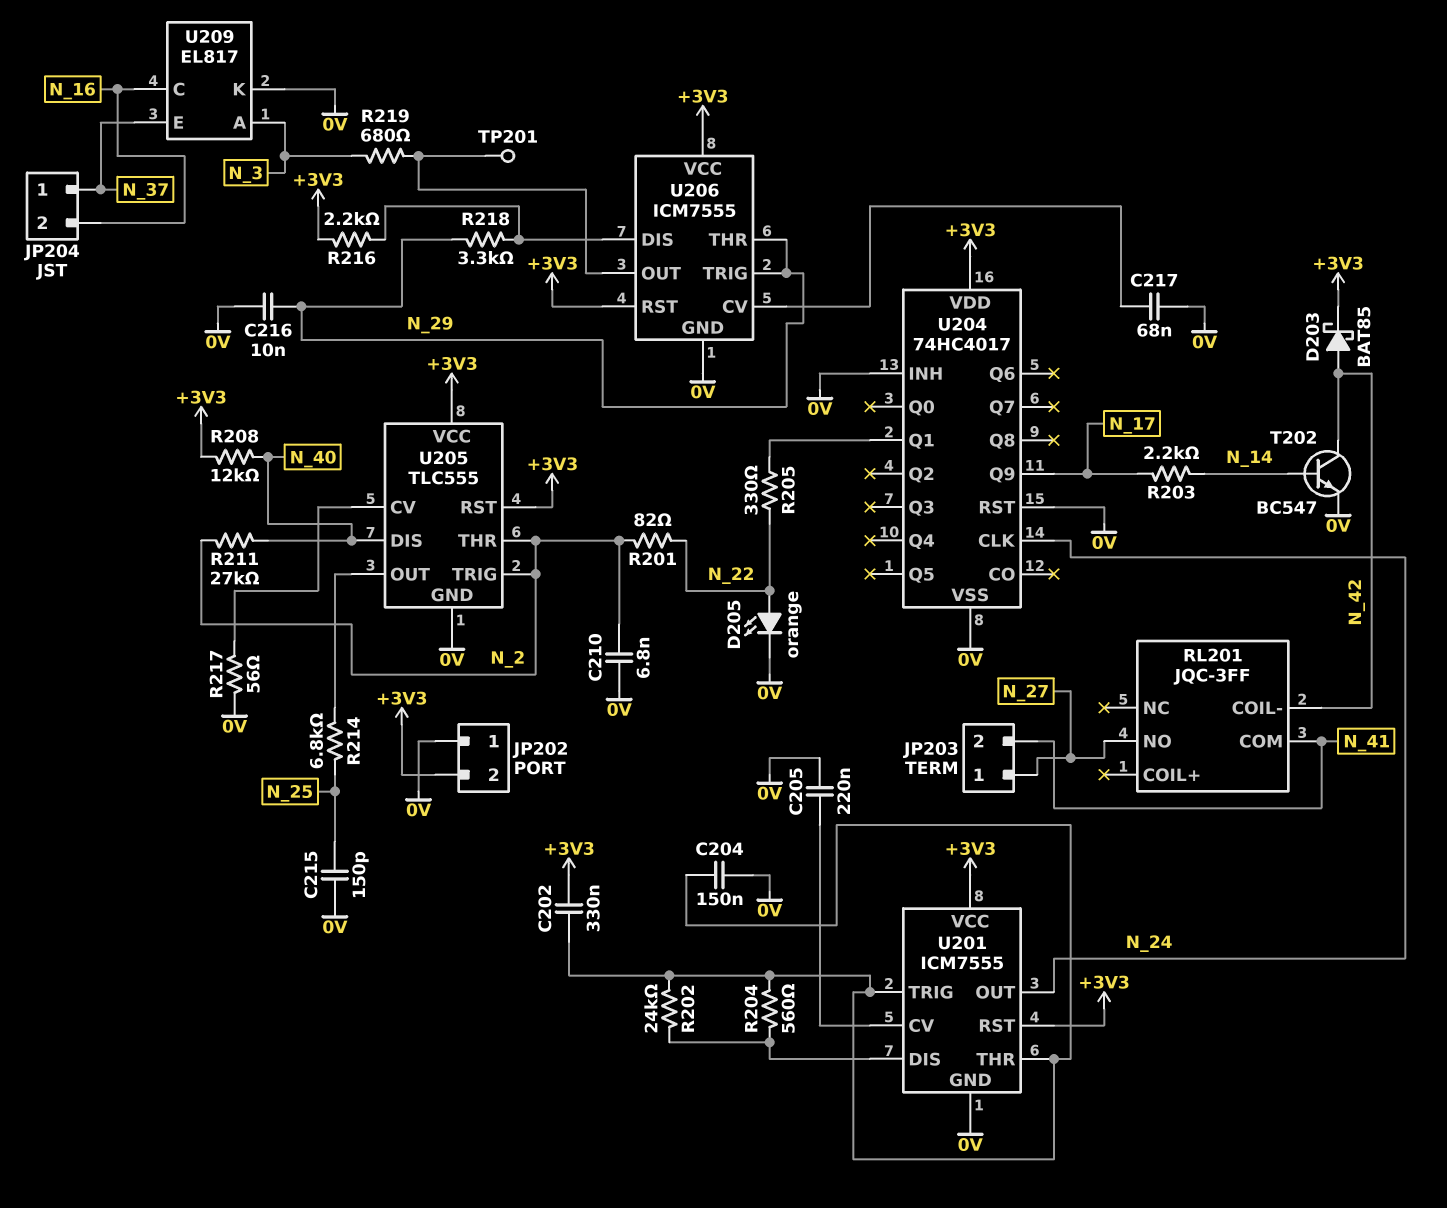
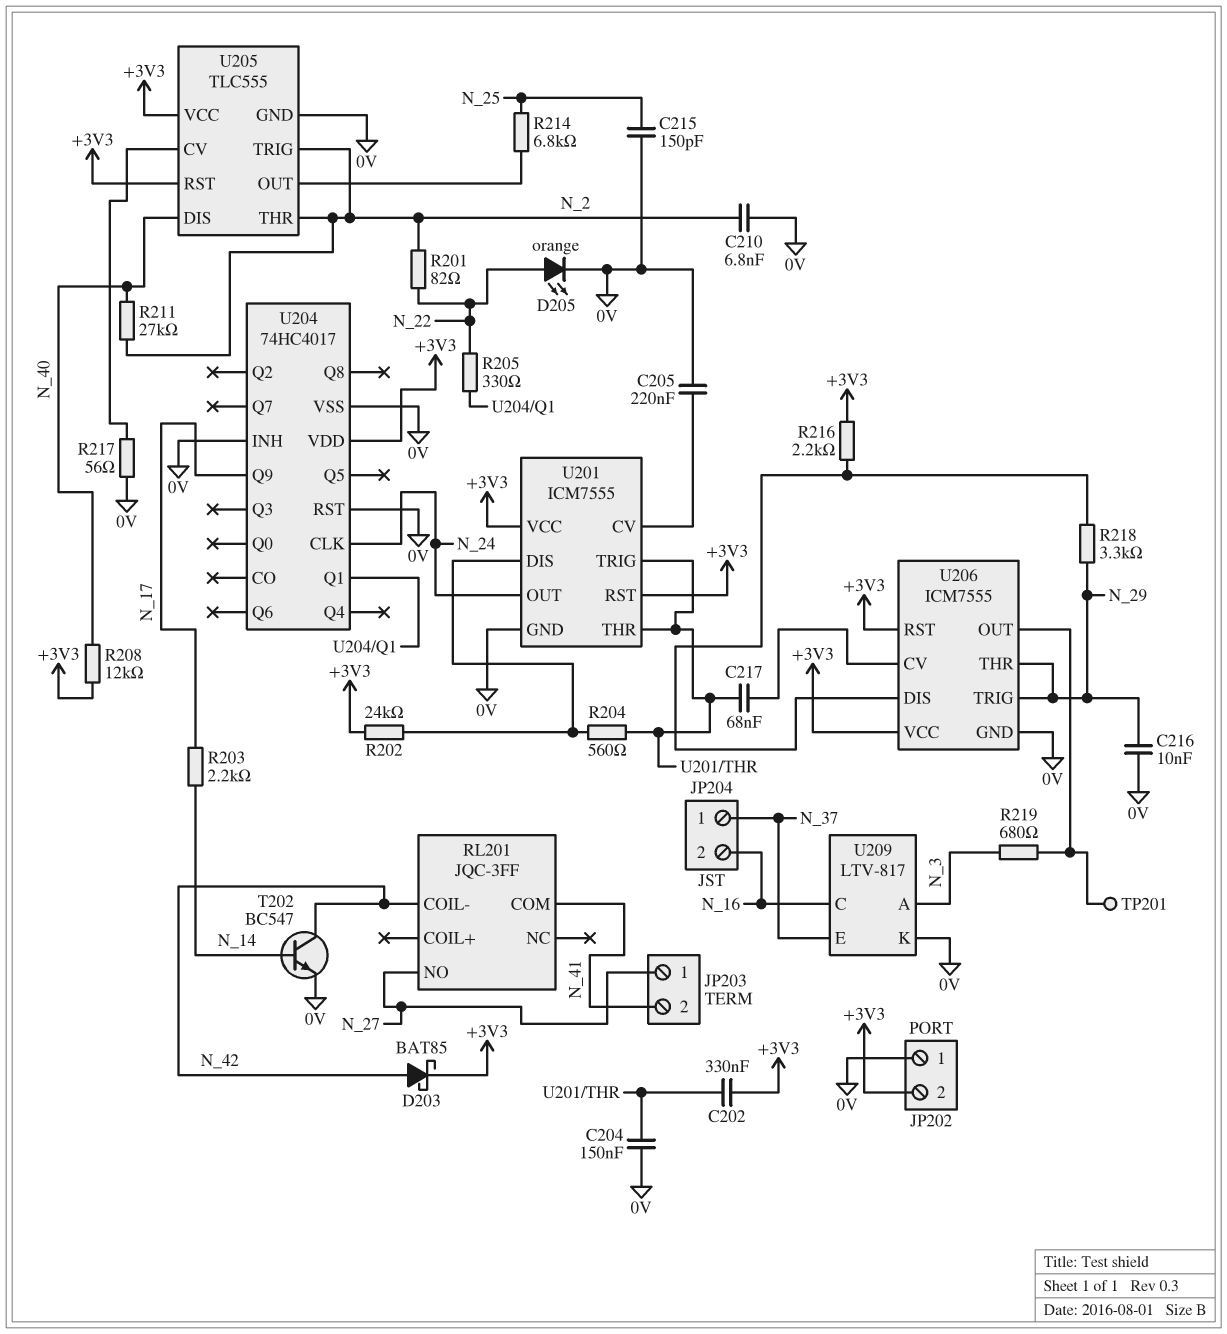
C217: 68nF (0V, U206/CV) -> 68nF (U201/THR, U206/CV)
R202: 24k (U201/DIS, U201/THR) -> 24k (+3V3, U201/DIS)
U209: EL817 -> LTV-817

